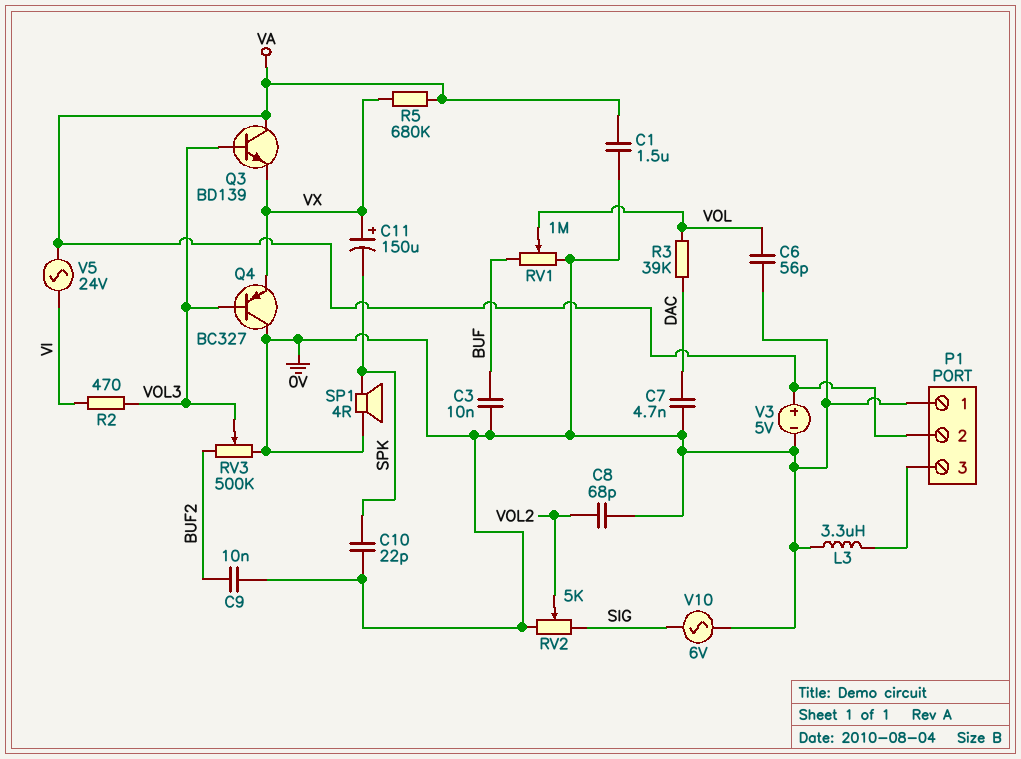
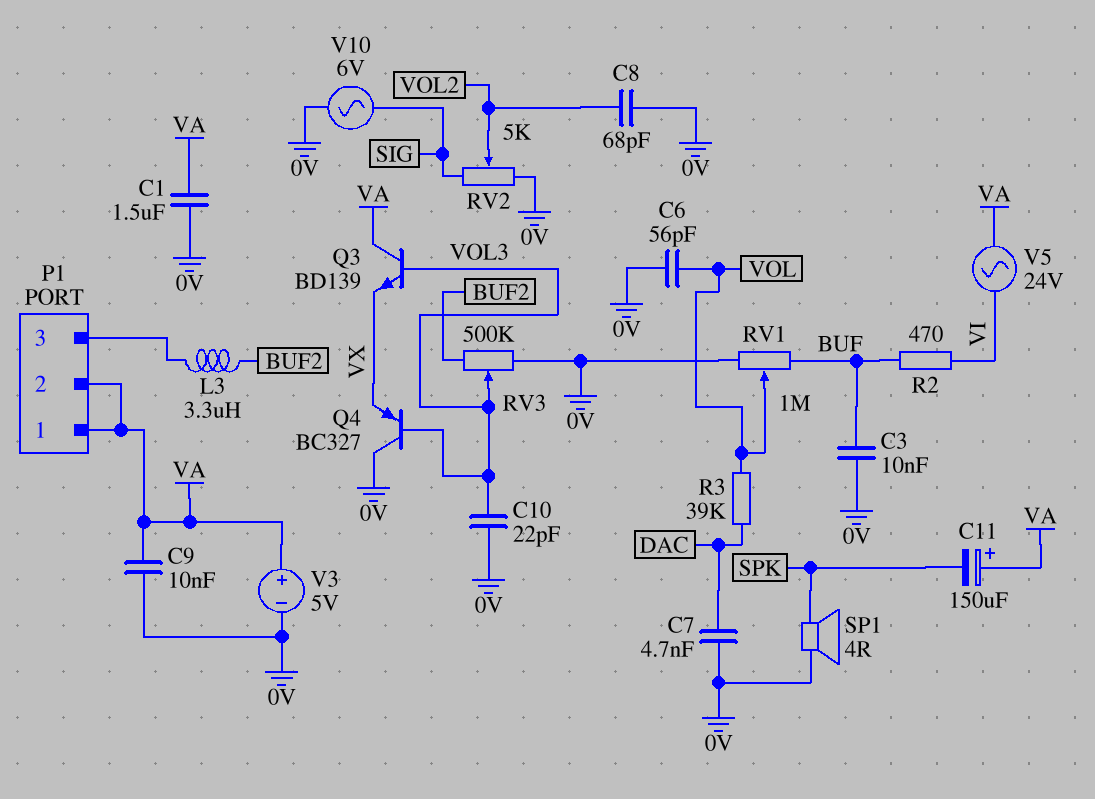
C9: 10nF (0V, BUF2) -> 10nF (0V, VA)
C10: 22pF (0V, SPK) -> 22pF (0V, VOL3)
C11: 150uF (plus VX, minus SPK) -> 150uF (plus VA, minus SPK)
L3: 3.3uH (0V, P1/3) -> 3.3uH (BUF2, P1/3)
P1 pin 1: 0V -> VA
R2: 470 (VI, VOL3) -> 470 (BUF, VI)
R5: 680k (VA, VX) -> none

